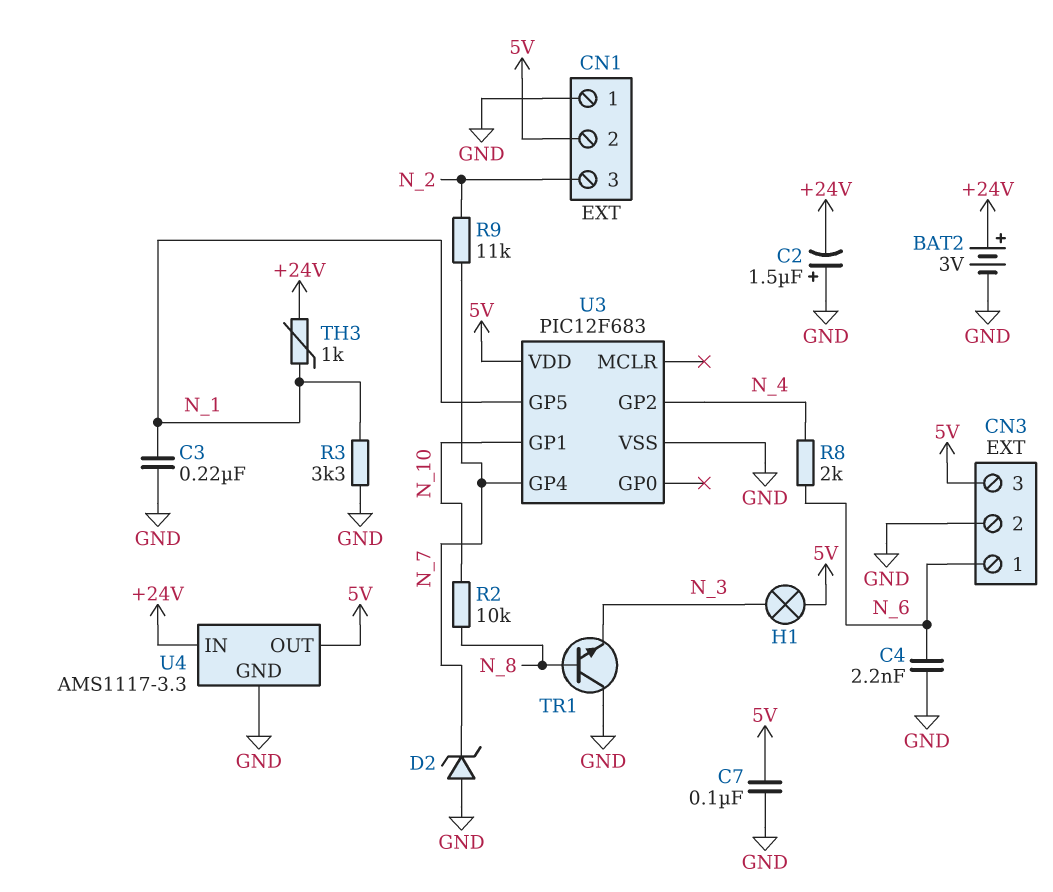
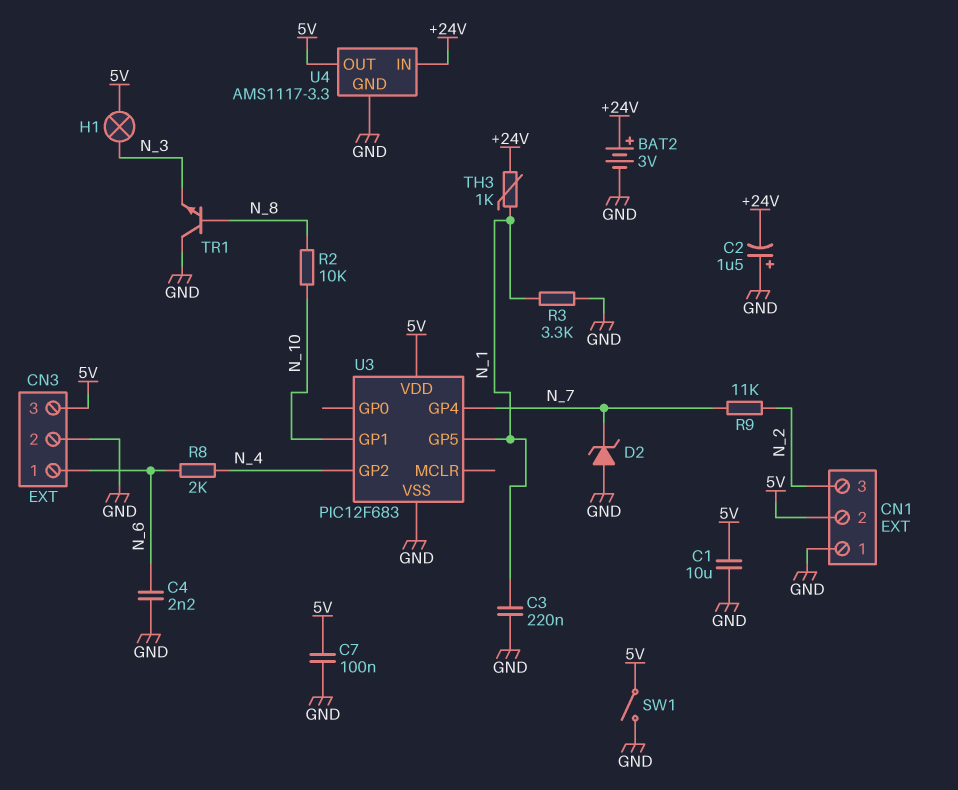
C1: none -> 10uF (5V, GND)
SW1: none -> switch (5V, GND)

